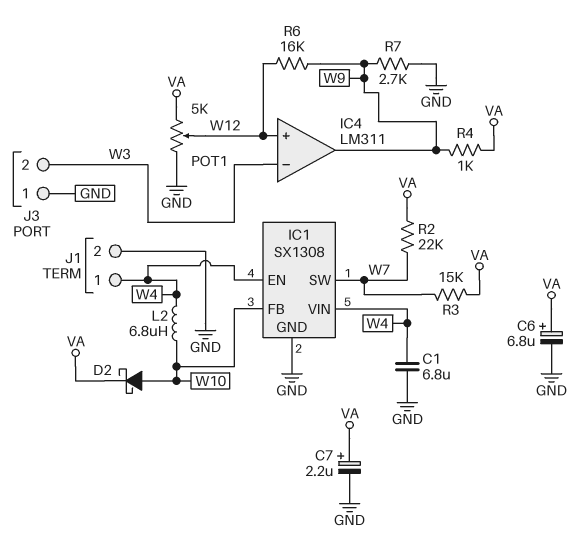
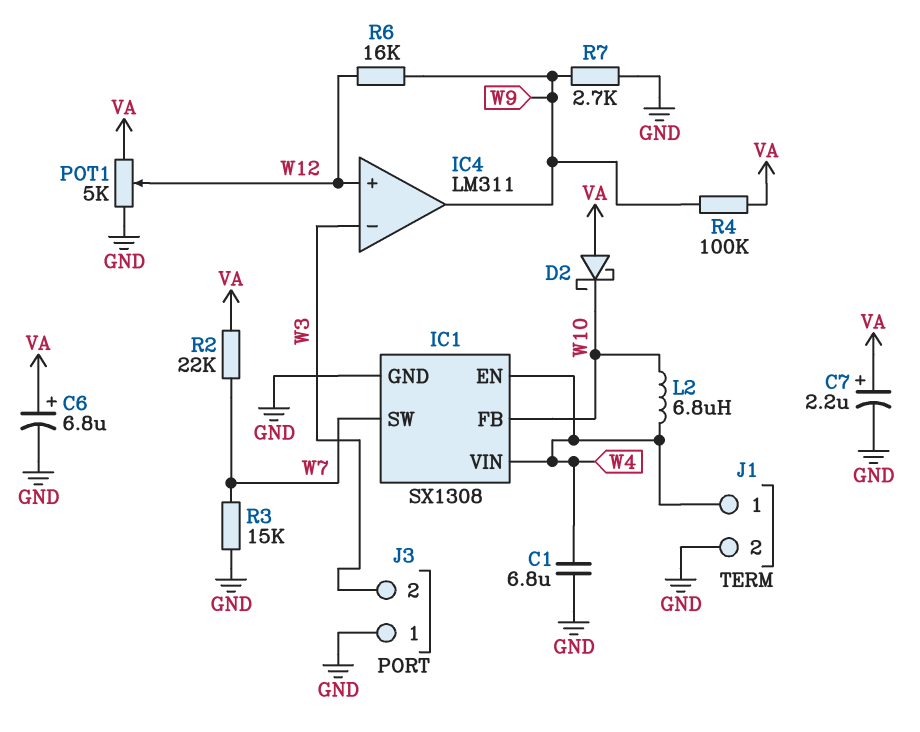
D2: schottky (A W10, K VA) -> schottky (A VA, K W10)
R3: 15k (VA, W7) -> 15k (GND, W7)
R4: 1k (VA, W9) -> 100k (VA, W9)

